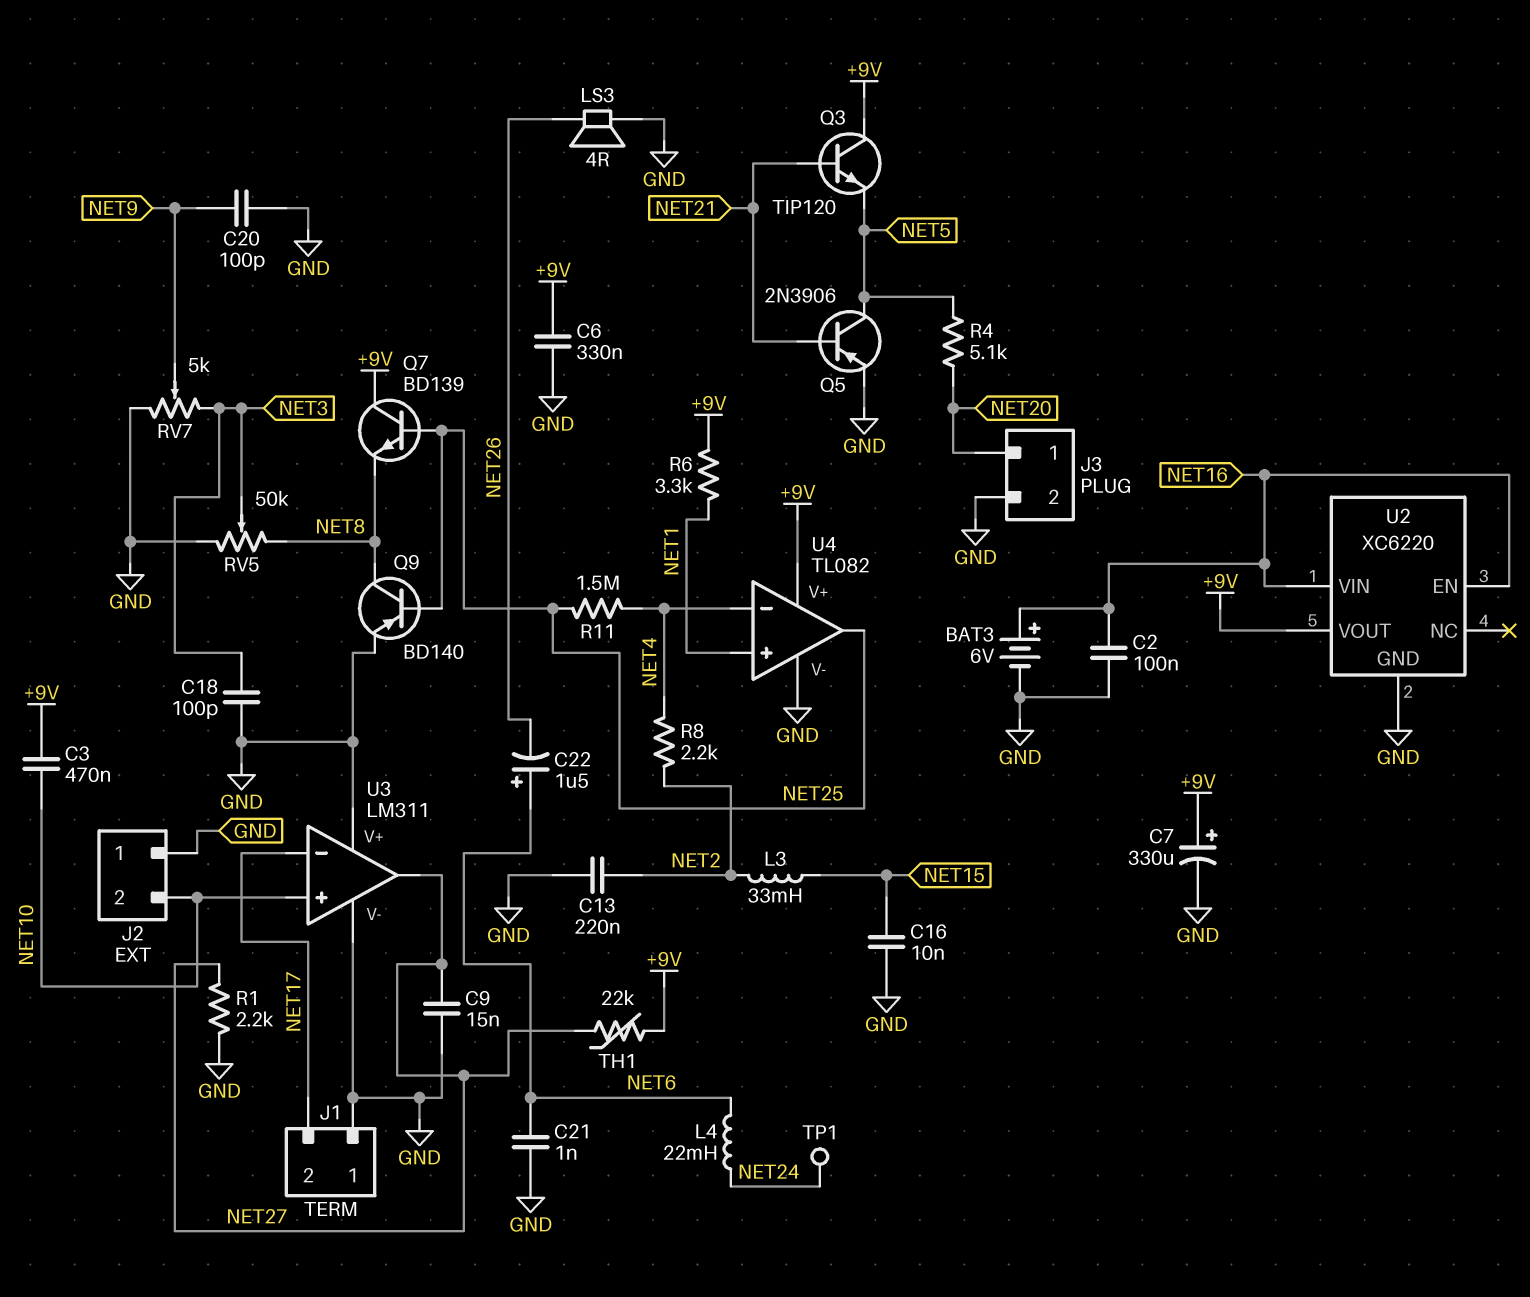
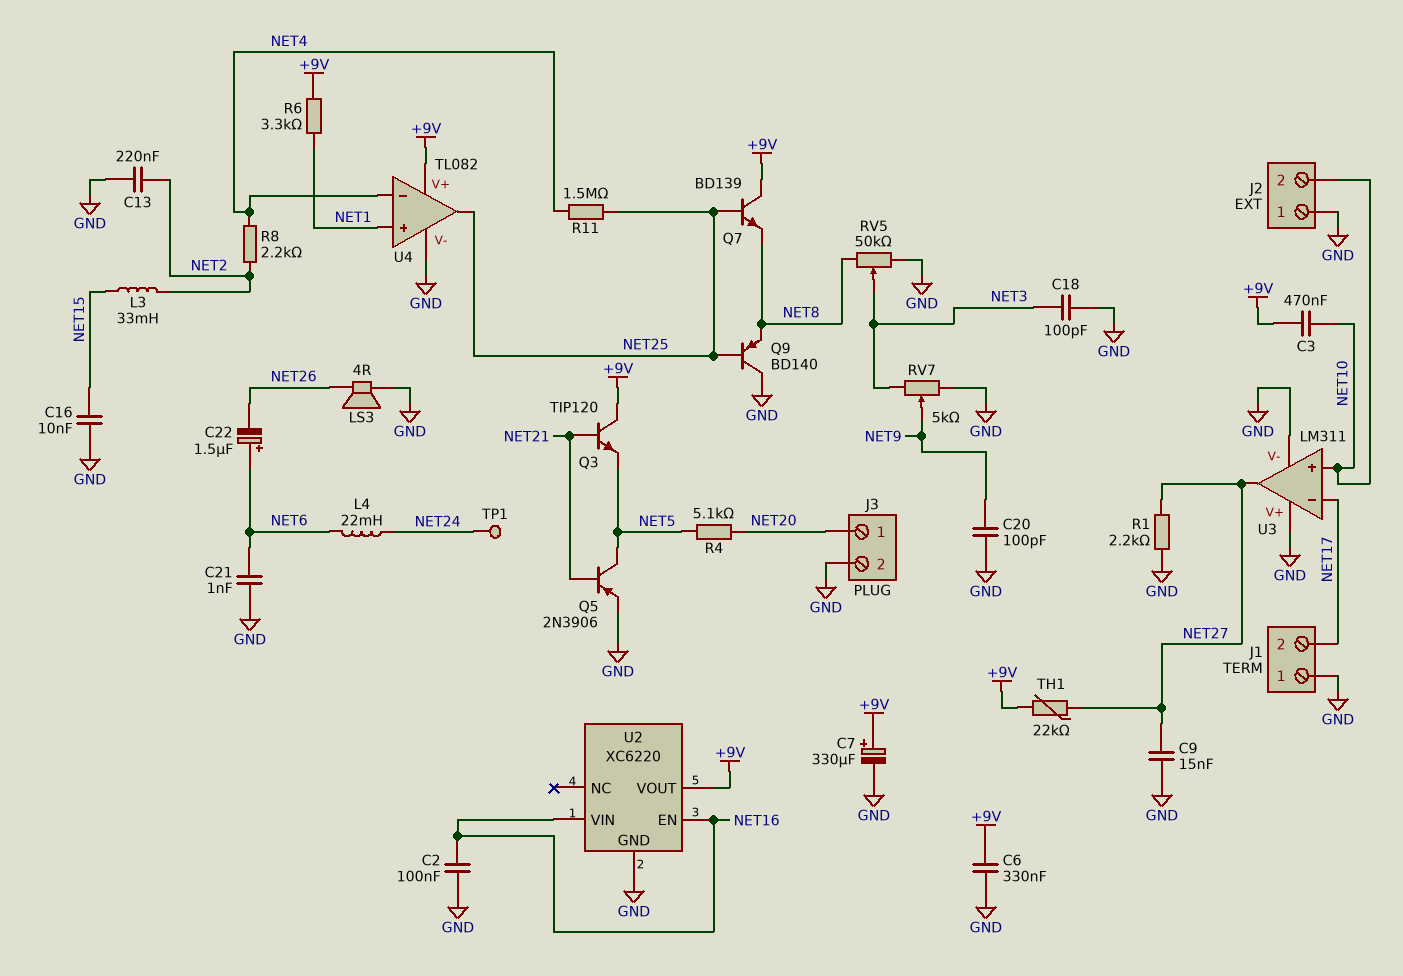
BAT3: 6V (plus NET16, minus GND) -> none
Q9: PNP BD140 (B NET25, C NET8, E GND) -> PNP BD140 (B NET25, C GND, E NET8)

